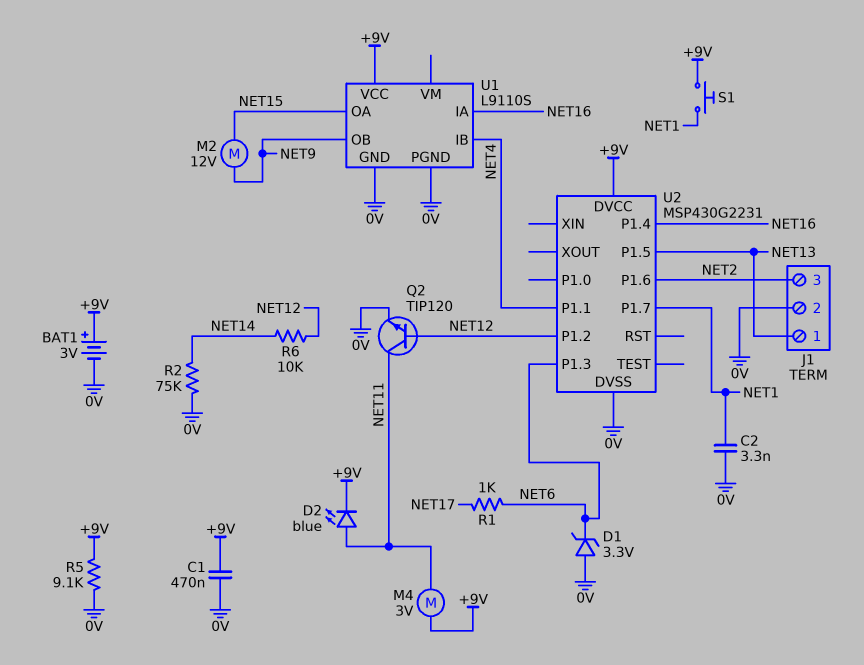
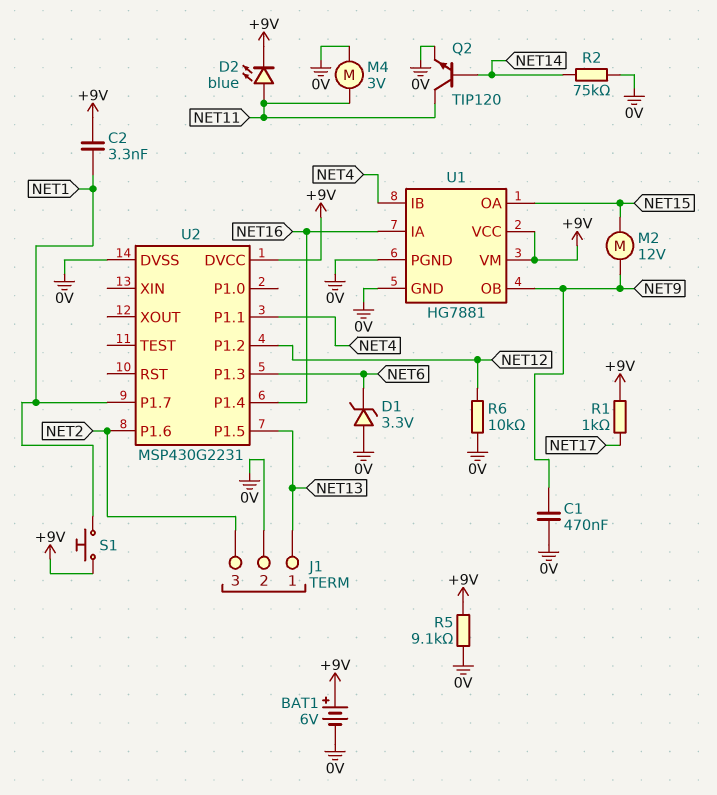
BAT1: 3V (plus +9V, minus 0V) -> 6V (plus +9V, minus 0V)
C1: 470nF (+9V, 0V) -> 470nF (0V, NET9)
C2: 3.3nF (0V, NET1) -> 3.3nF (+9V, NET1)
M4: motor 3V (+9V, NET11) -> motor 3V (0V, NET11)
Q2: NPN TIP120 (B NET12, C NET11, E 0V) -> NPN TIP120 (B NET14, C NET11, E 0V)
R1: 1k (NET6, NET17) -> 1k (+9V, NET17)
R6: 10k (NET12, NET14) -> 10k (0V, NET12)
U1: L9110S -> HG7881
U1 pin VM: none -> +9V

